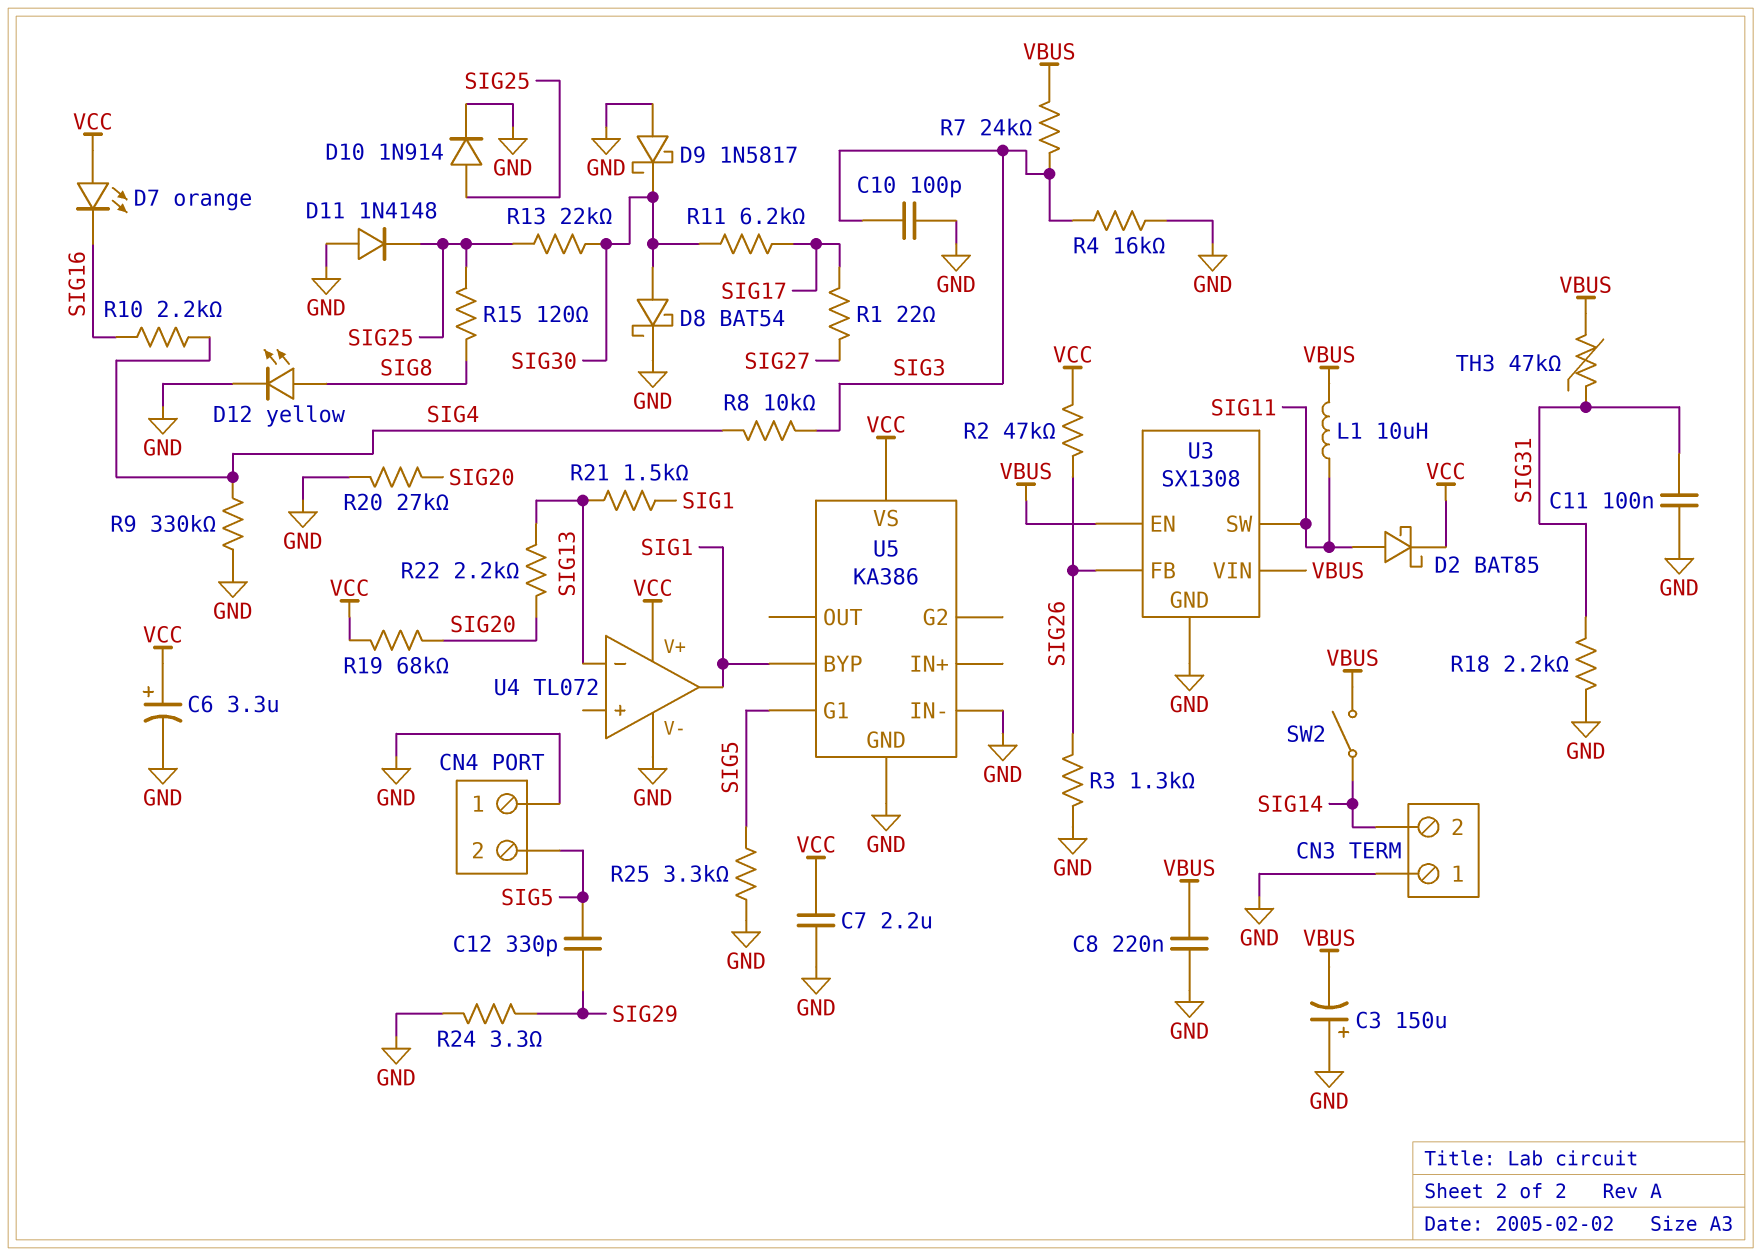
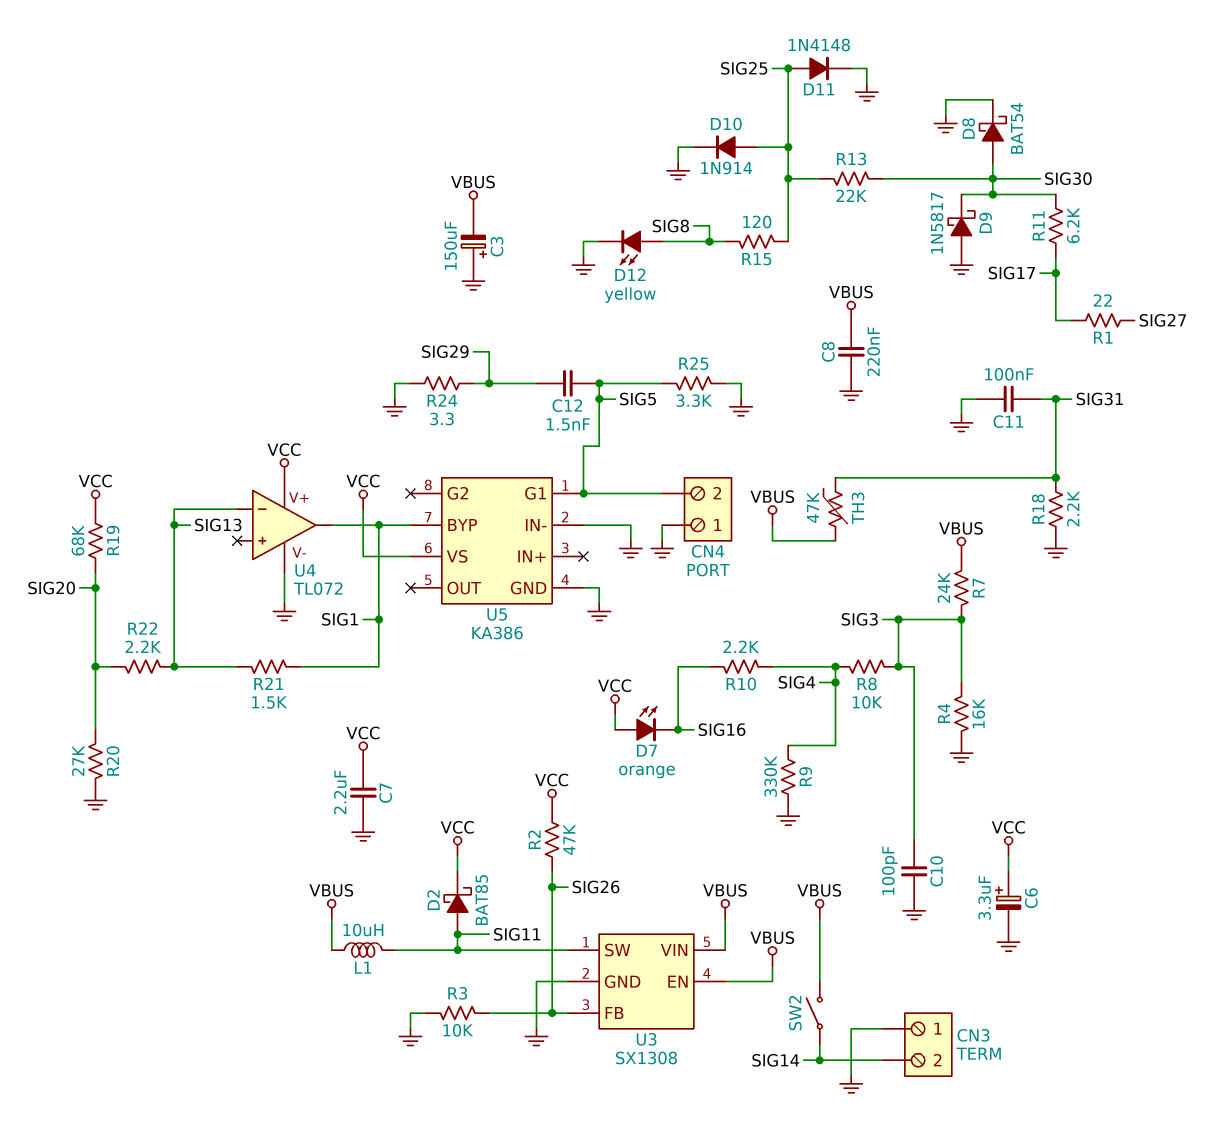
C12: 330pF (SIG5, SIG29) -> 1.5nF (SIG5, SIG29)
D11: diode 1N4148 (A GND, K SIG25) -> diode 1N4148 (A SIG25, K GND)
R3: 1.3k (GND, SIG26) -> 10k (GND, SIG26)

